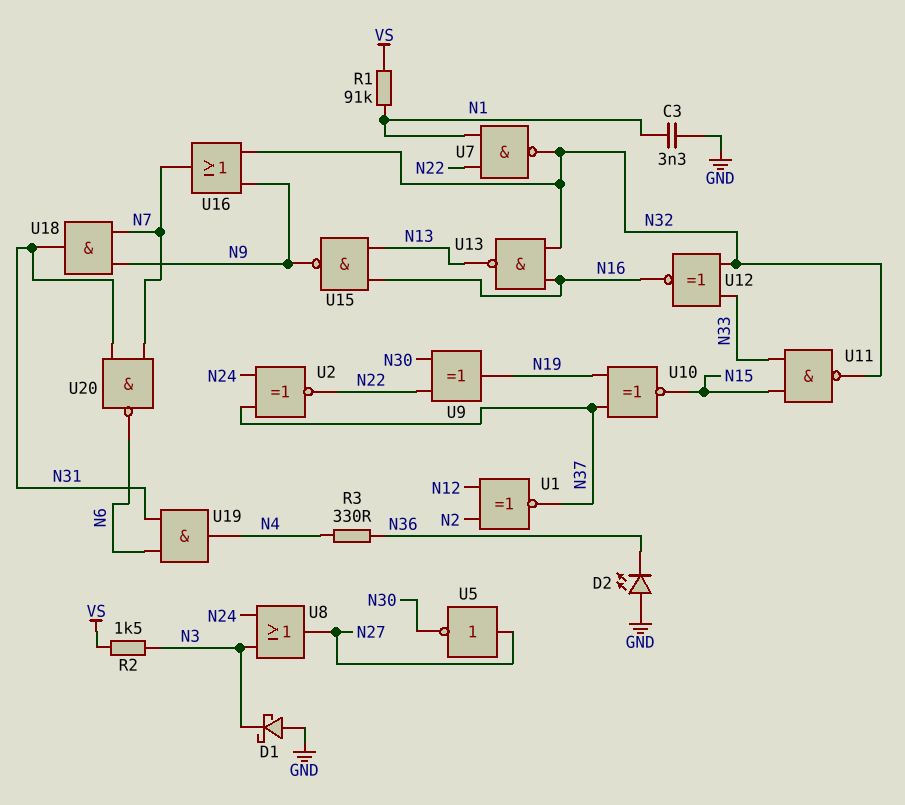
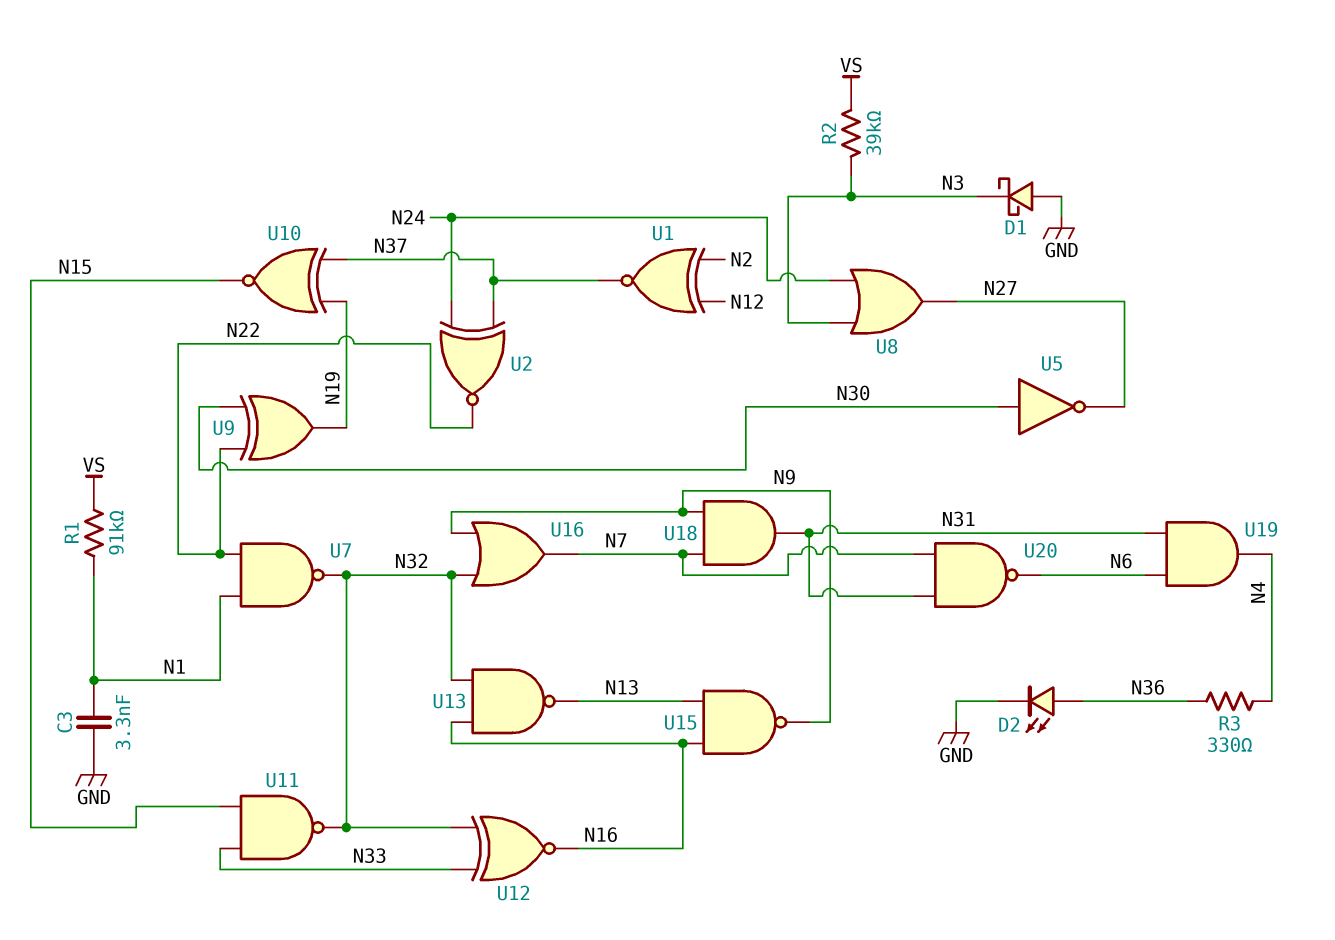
D2: LED (A GND, K N36) -> LED (A N36, K GND)
R2: 1.5k (N3, VS) -> 39k (N3, VS)
U5: NOT (in N27, out N30) -> NOT (in N30, out N27)

